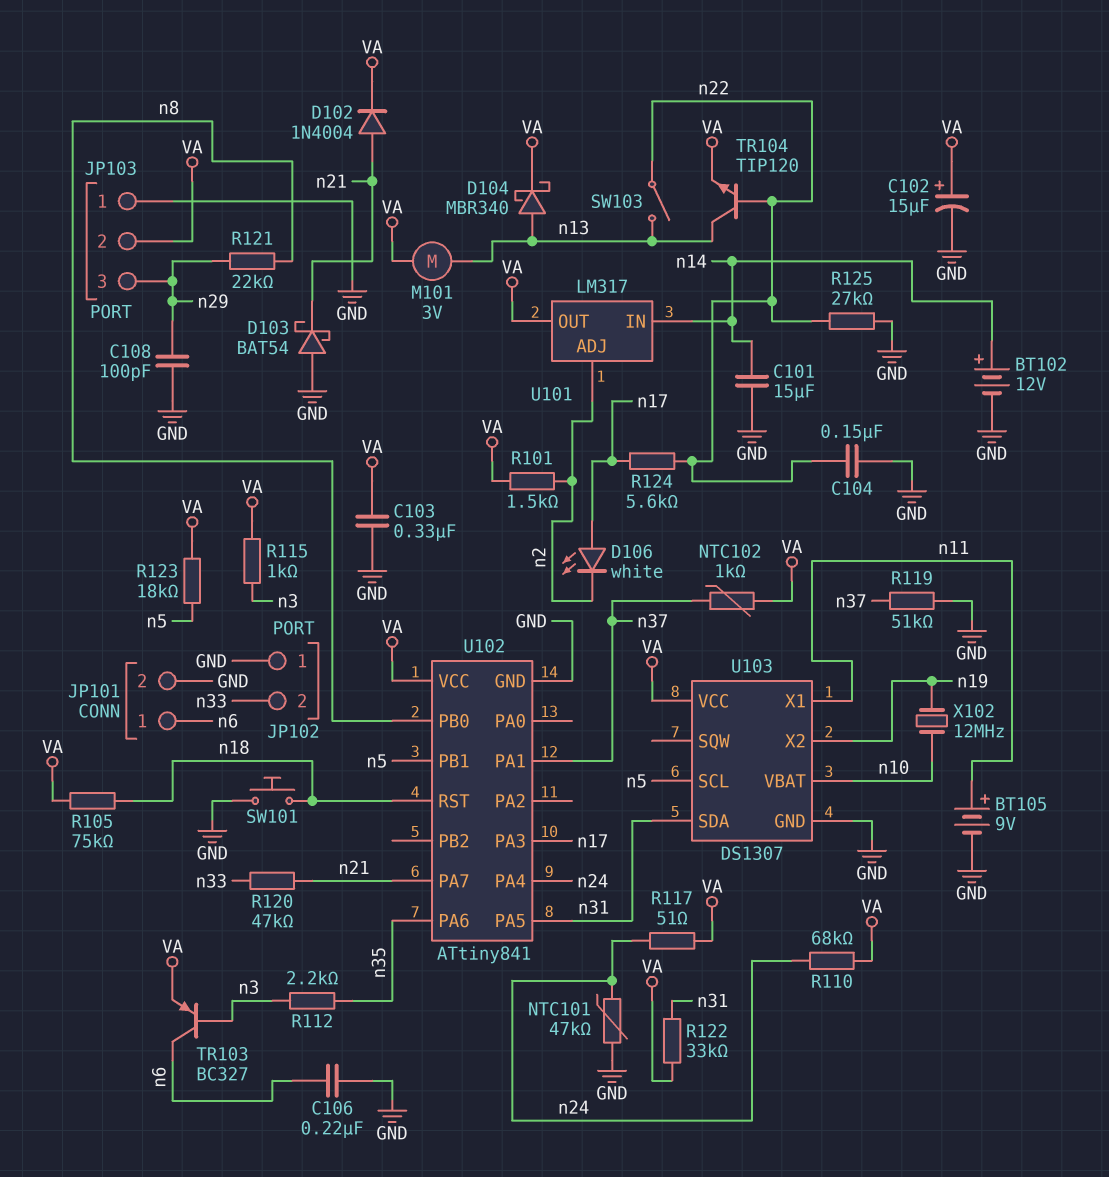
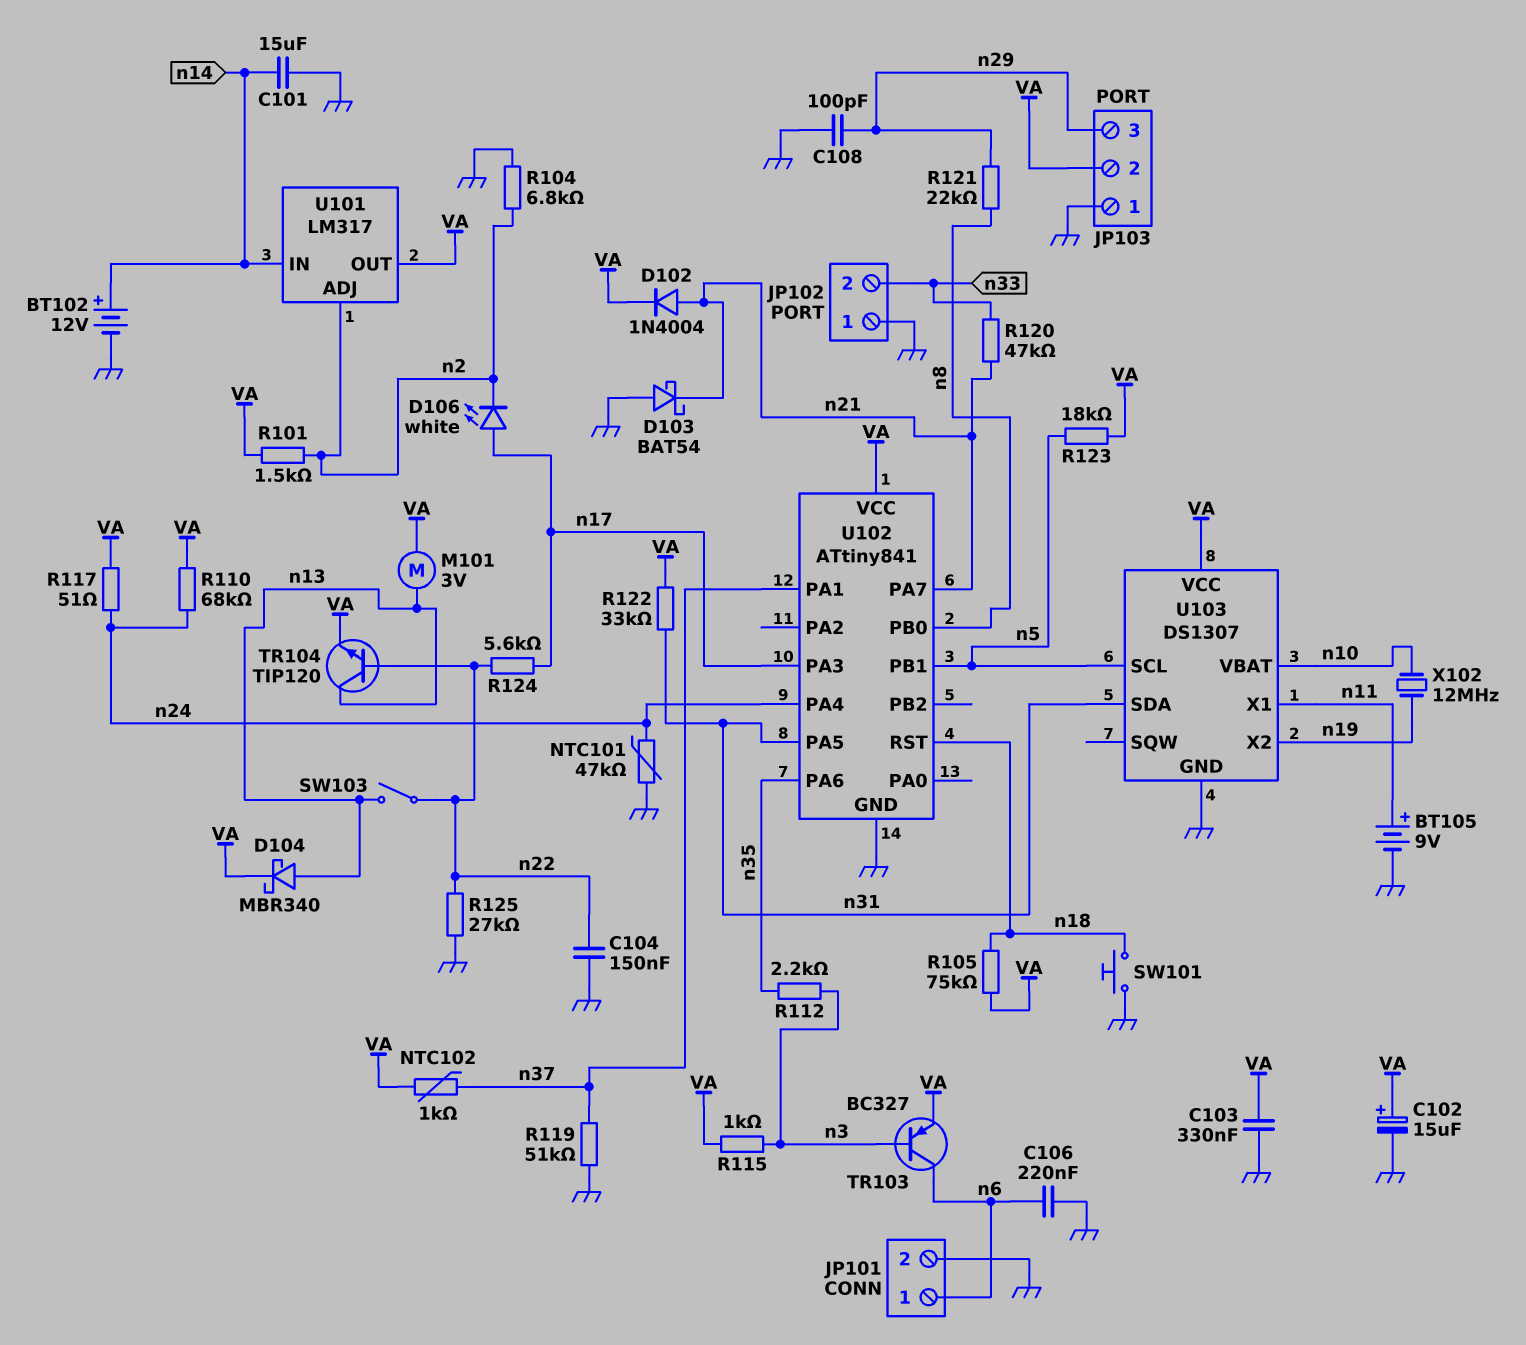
R104: none -> 6.8k (GND, n2)

